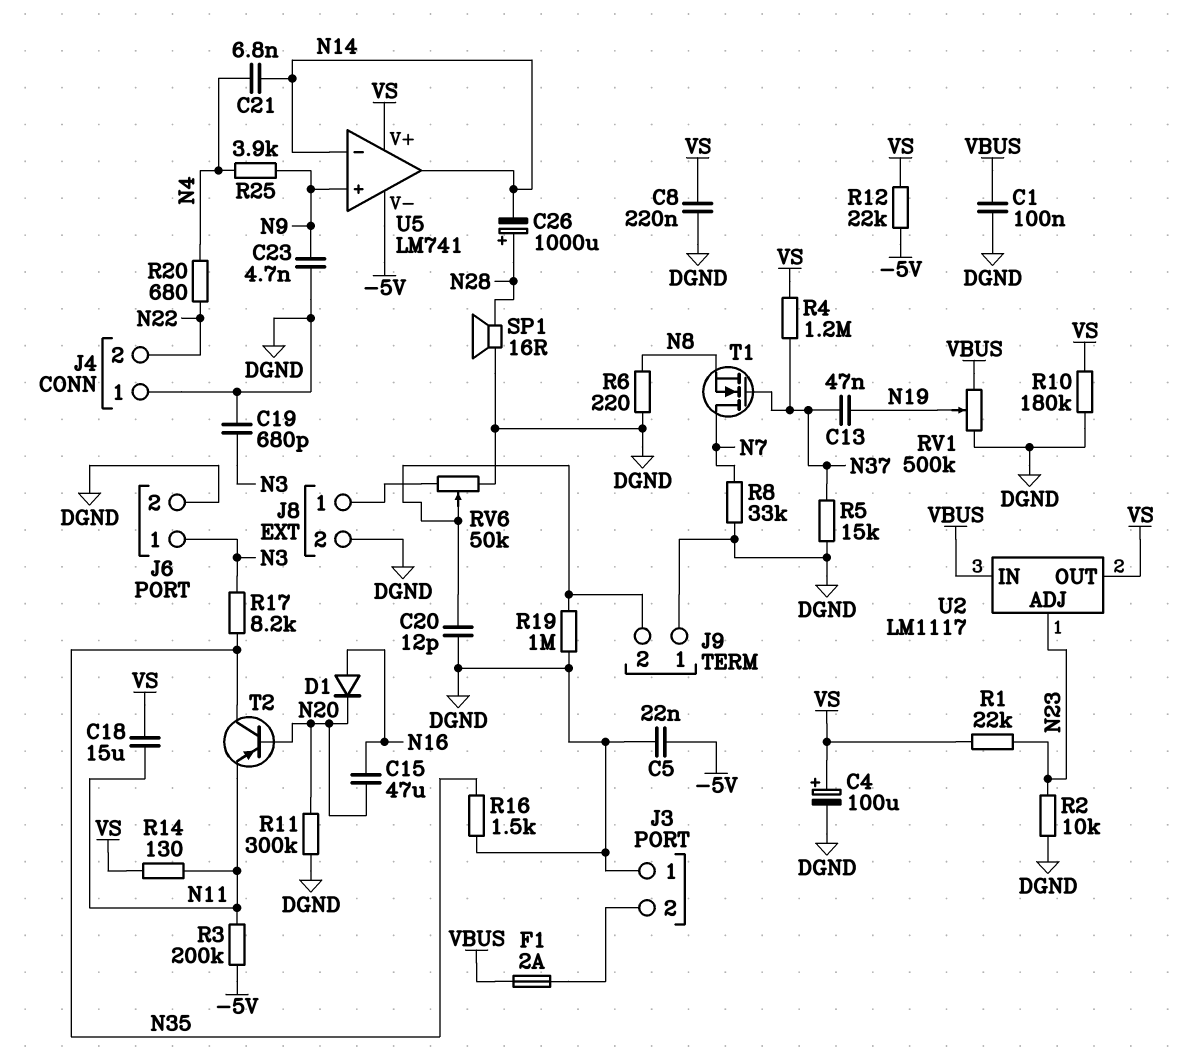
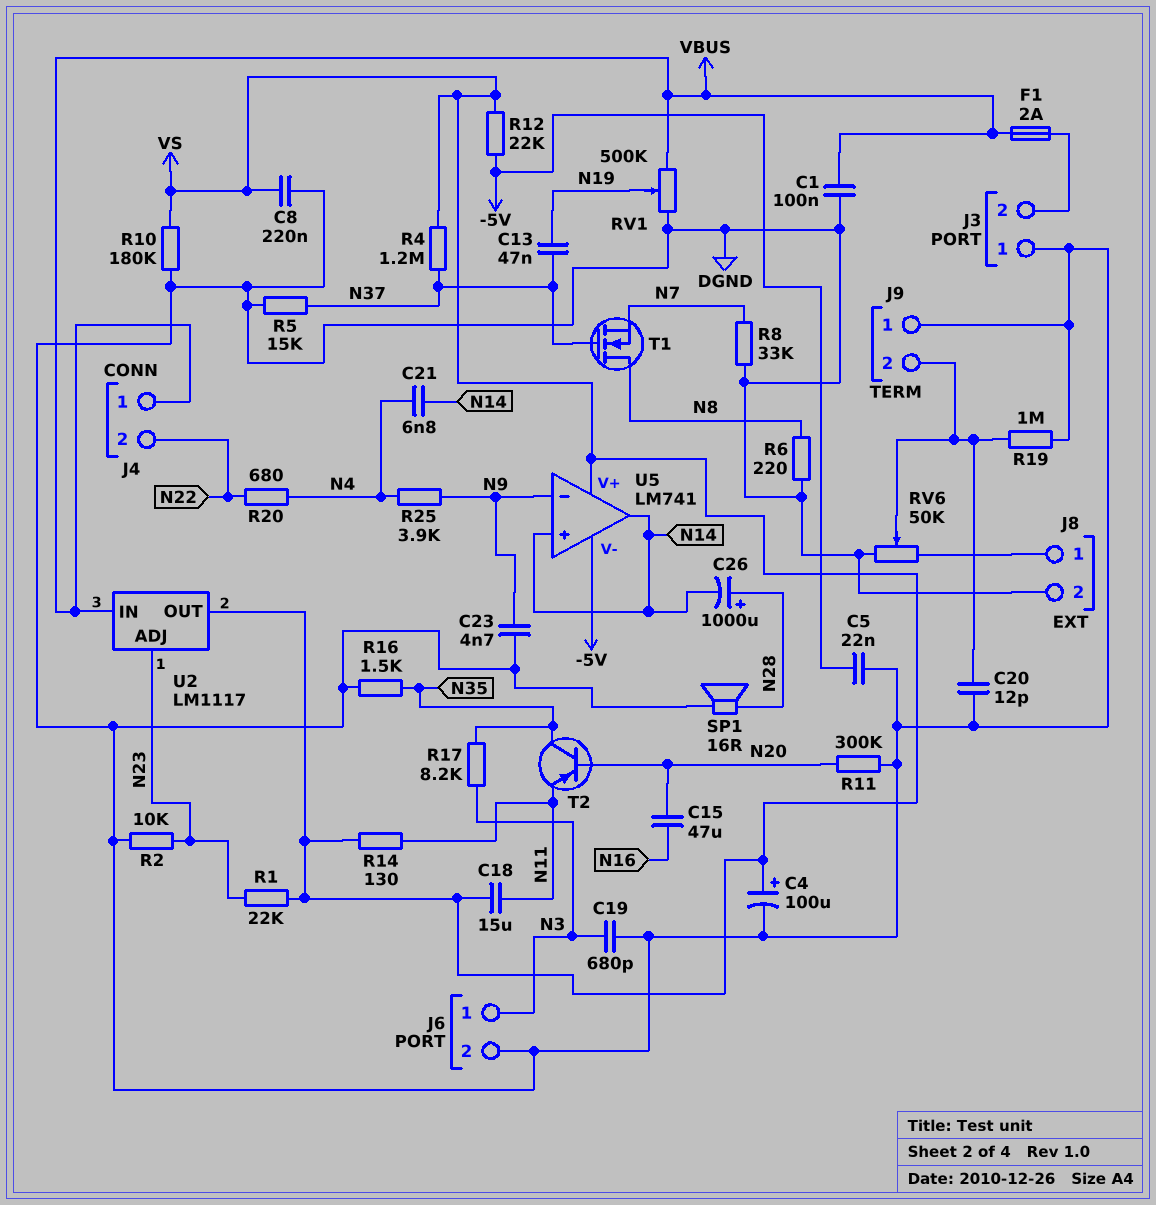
D1: diode (A N16, K N20) -> none
J4 pin 1: DGND -> VBUS
R3: 200k (-5V, N11) -> none
T1: NMOS (G N37, D N7, S N8) -> NMOS (G N37, D N8, S N7)
U5 pin in+: N9 -> N14
U5 pin in-: N14 -> N9

